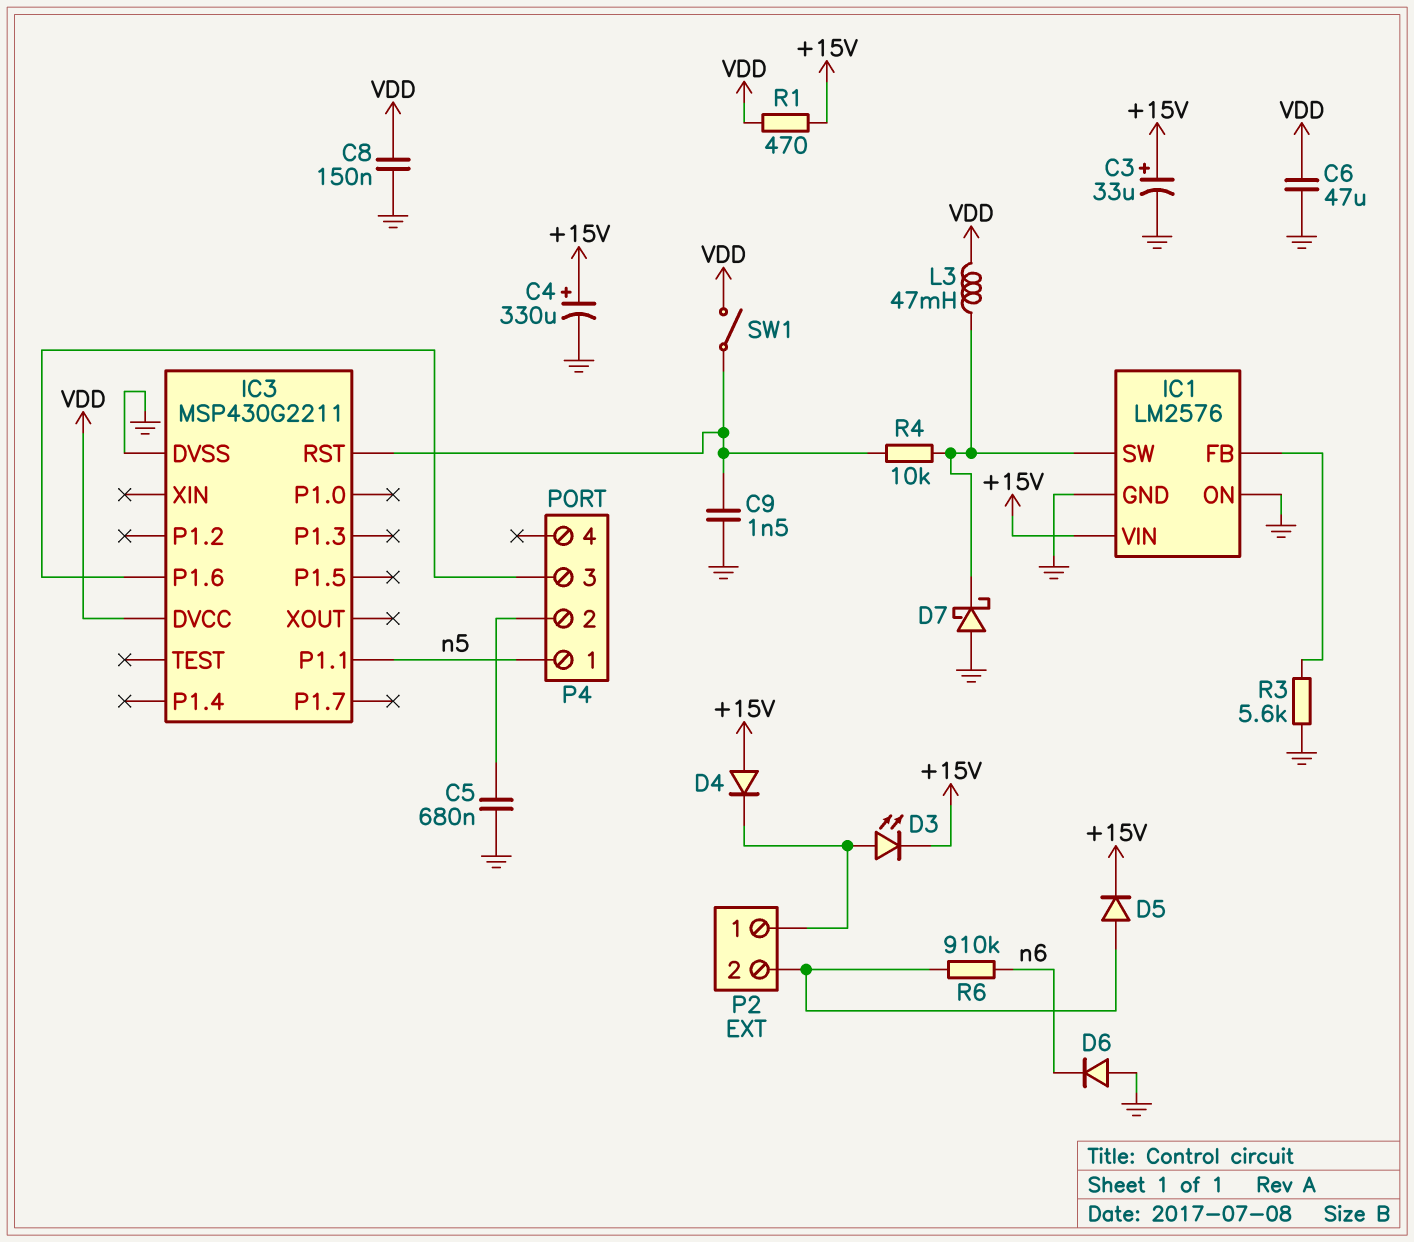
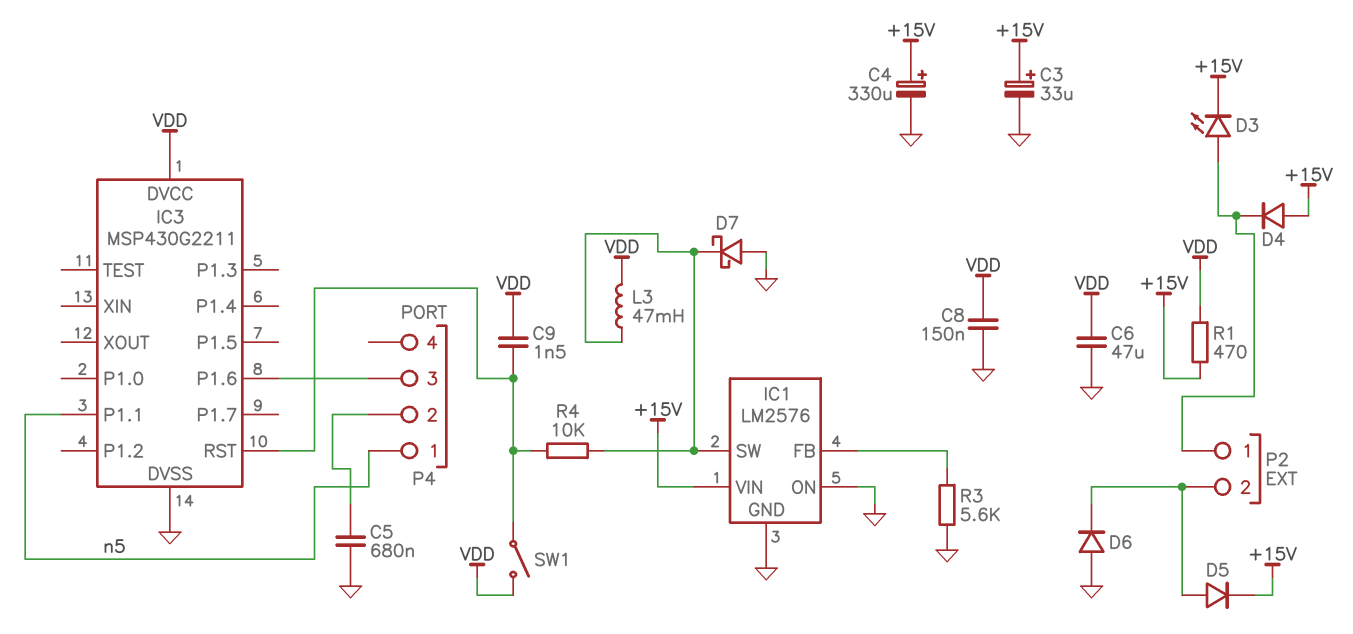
C9: 1.5nF (GND, IC3/RST) -> 1.5nF (IC3/RST, VDD)
D6: diode (A GND, K n6) -> diode (A GND, K P2/2)
R6: 910k (P2/2, n6) -> none

